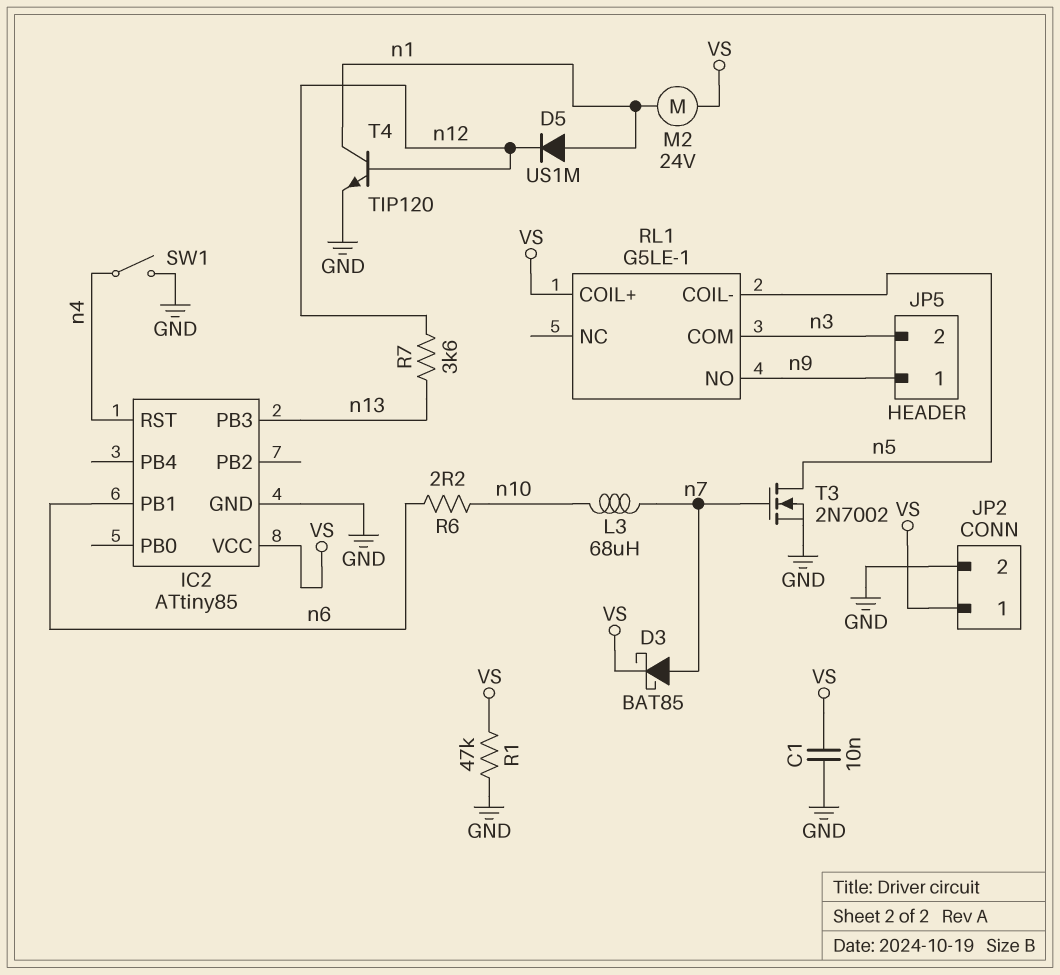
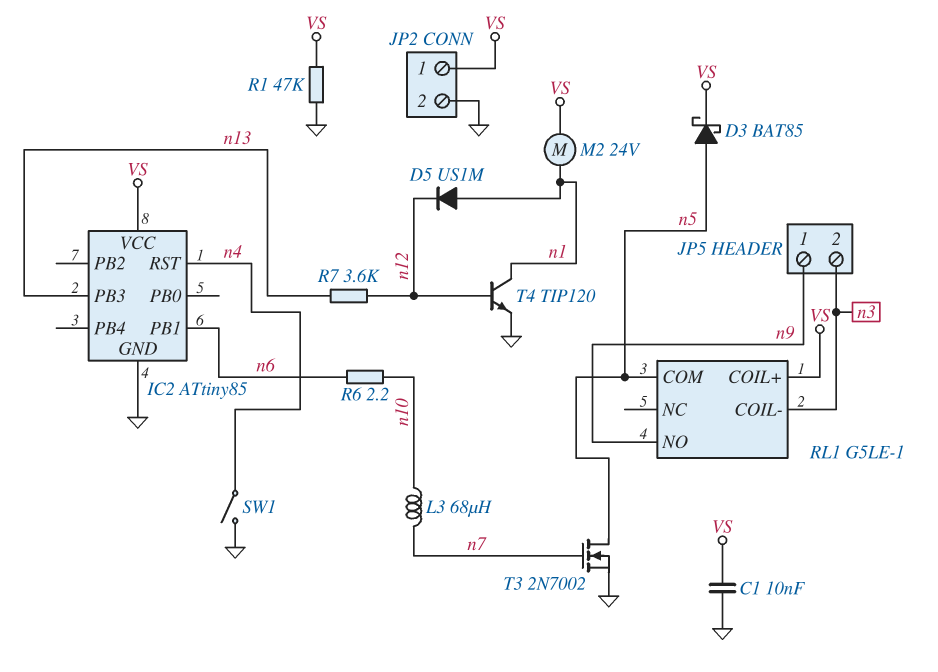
D3: schottky BAT85 (A n7, K VS) -> schottky BAT85 (A n5, K VS)
RL1 pin COIL-: n5 -> n3
RL1 pin COM: n3 -> n5

